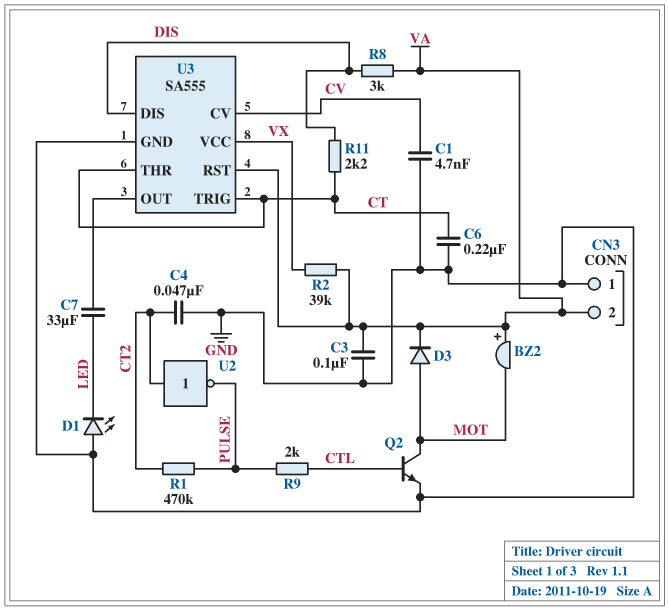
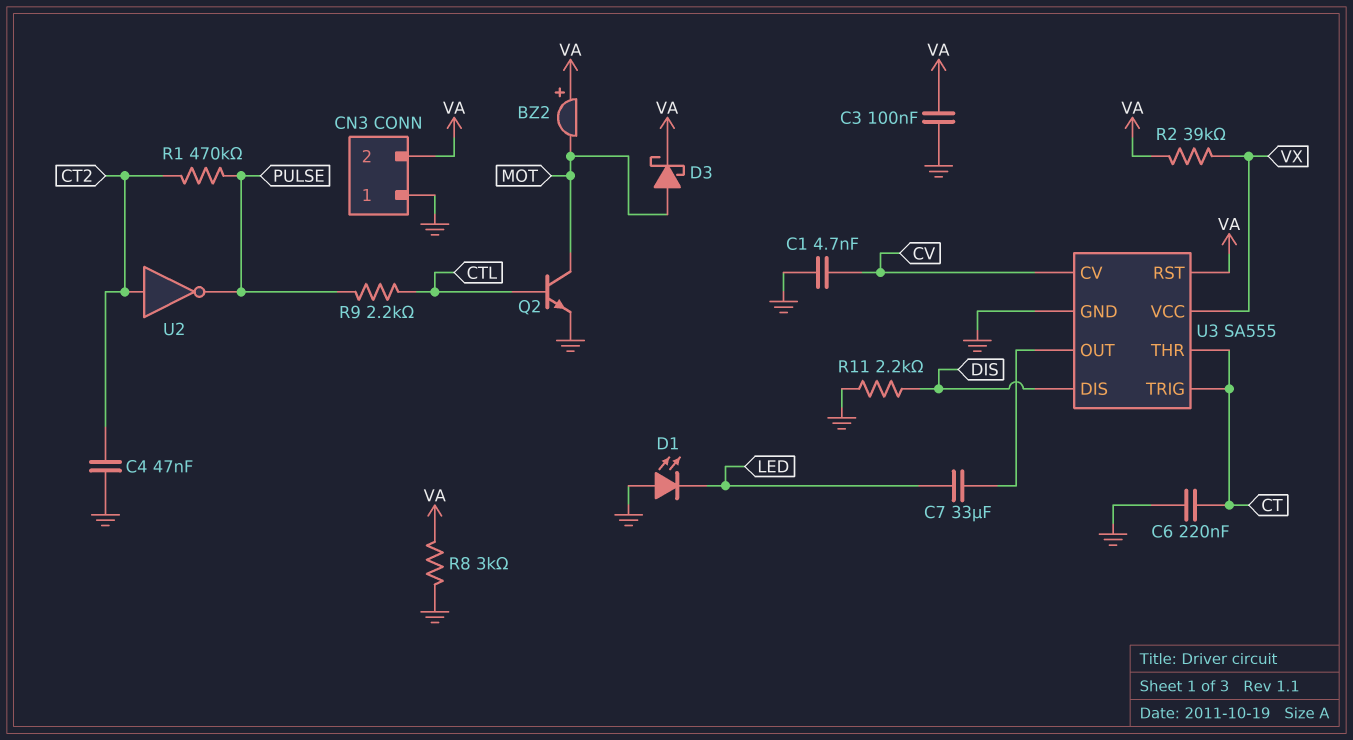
D3: diode (A MOT, K VA) -> schottky (A MOT, K VA)
R8: 3k (DIS, VA) -> 3k (GND, VA)
R9: 2k (CTL, PULSE) -> 2.2k (CTL, PULSE)
R11: 2.2k (CT, DIS) -> 2.2k (DIS, GND)

